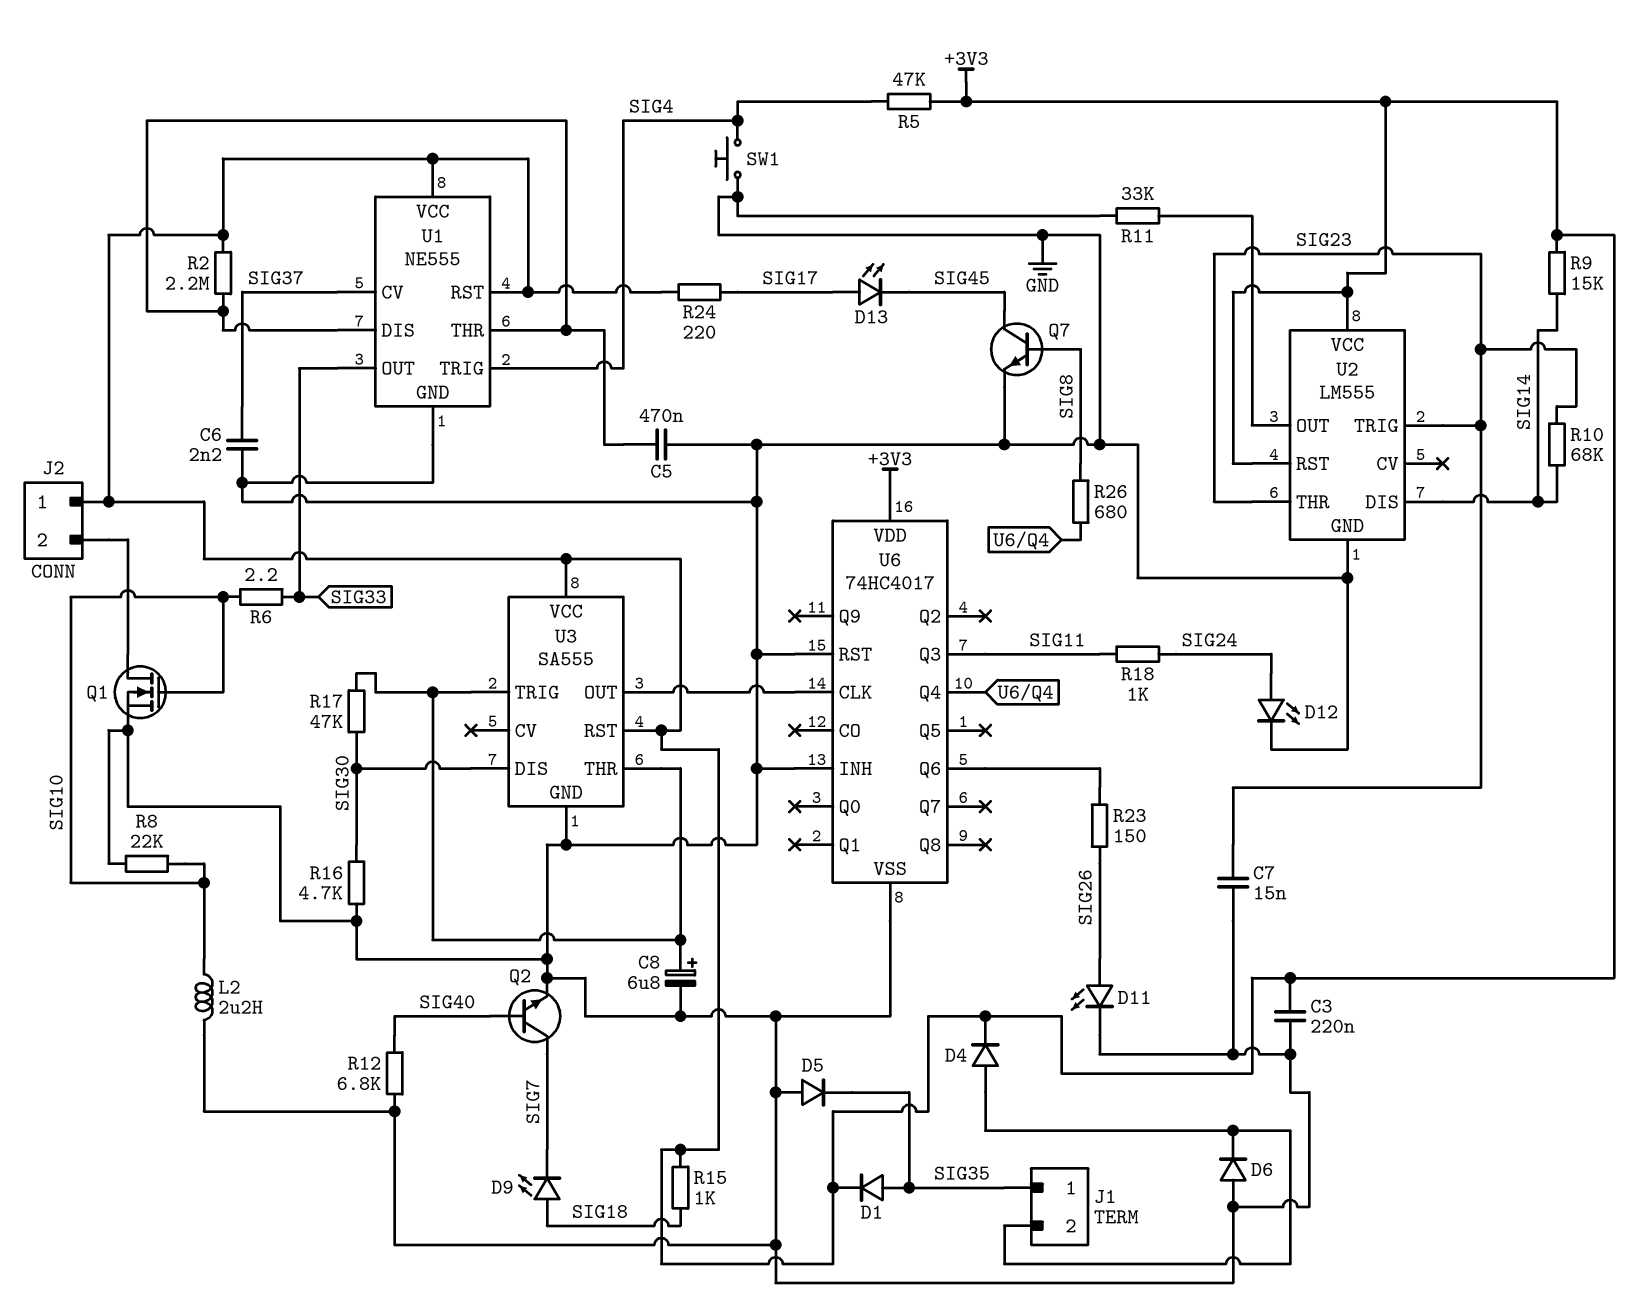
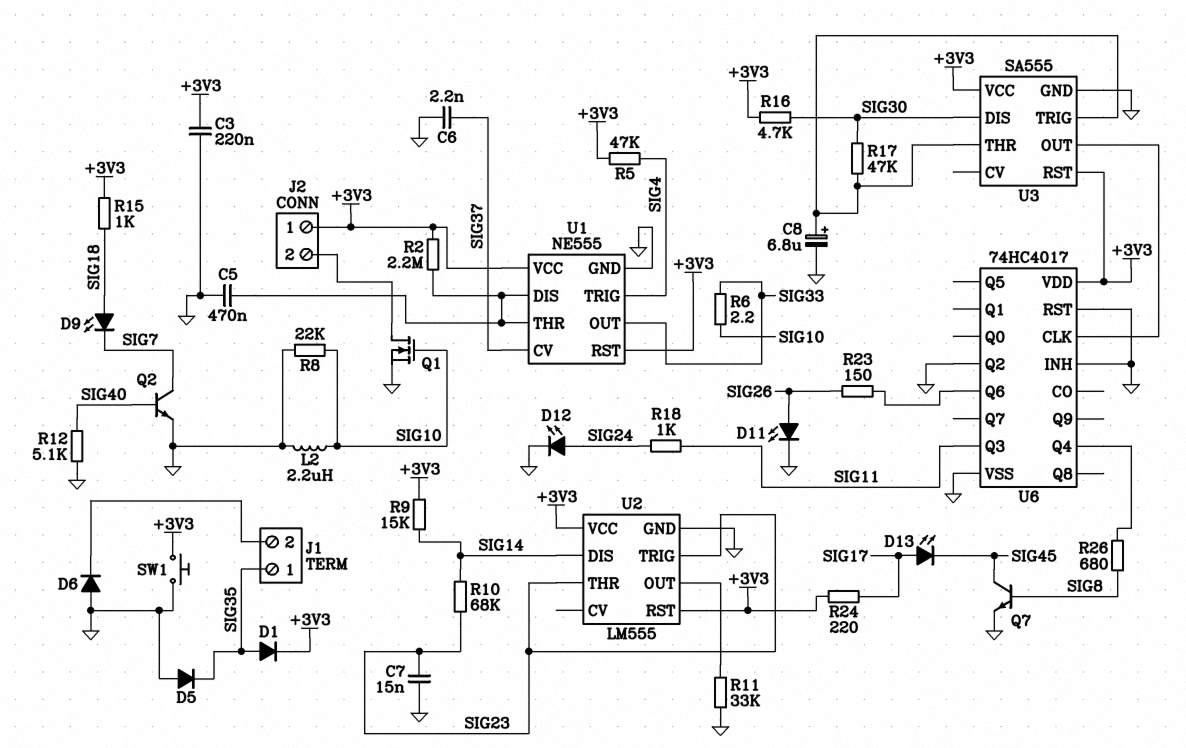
D4: diode (A J1/2, K +3V3) -> none
R12: 6.8k (GND, SIG40) -> 5.1k (GND, SIG40)
R16: 4.7k (GND, SIG30) -> 4.7k (+3V3, SIG30)
SW1: button (GND, SIG4) -> button (+3V3, GND)
U6 pin Q2: none -> GND

